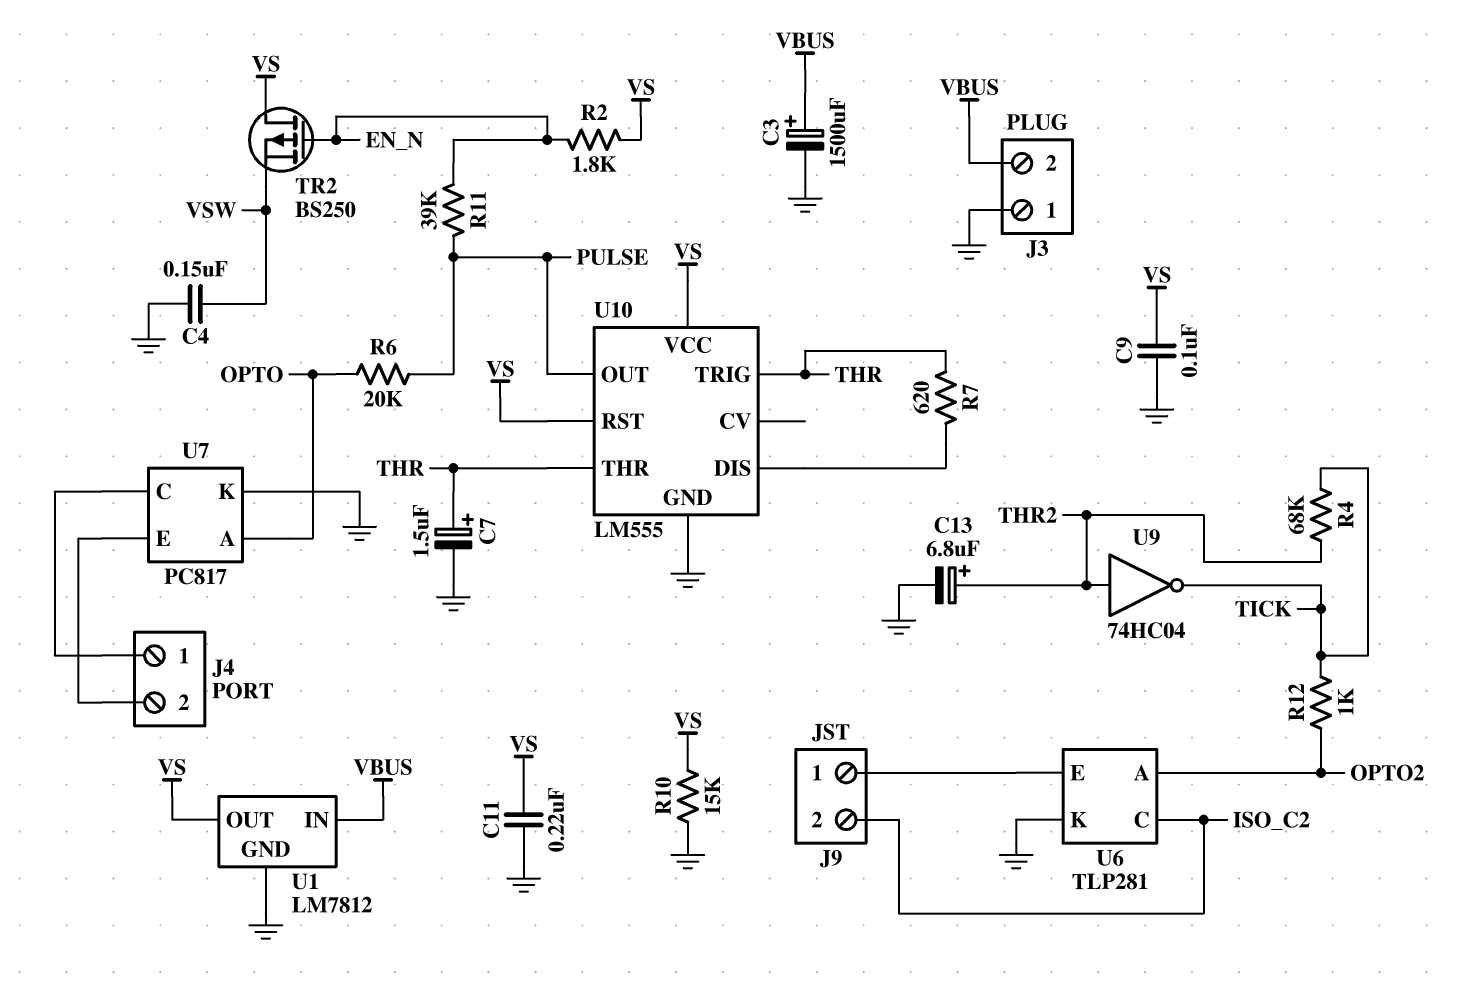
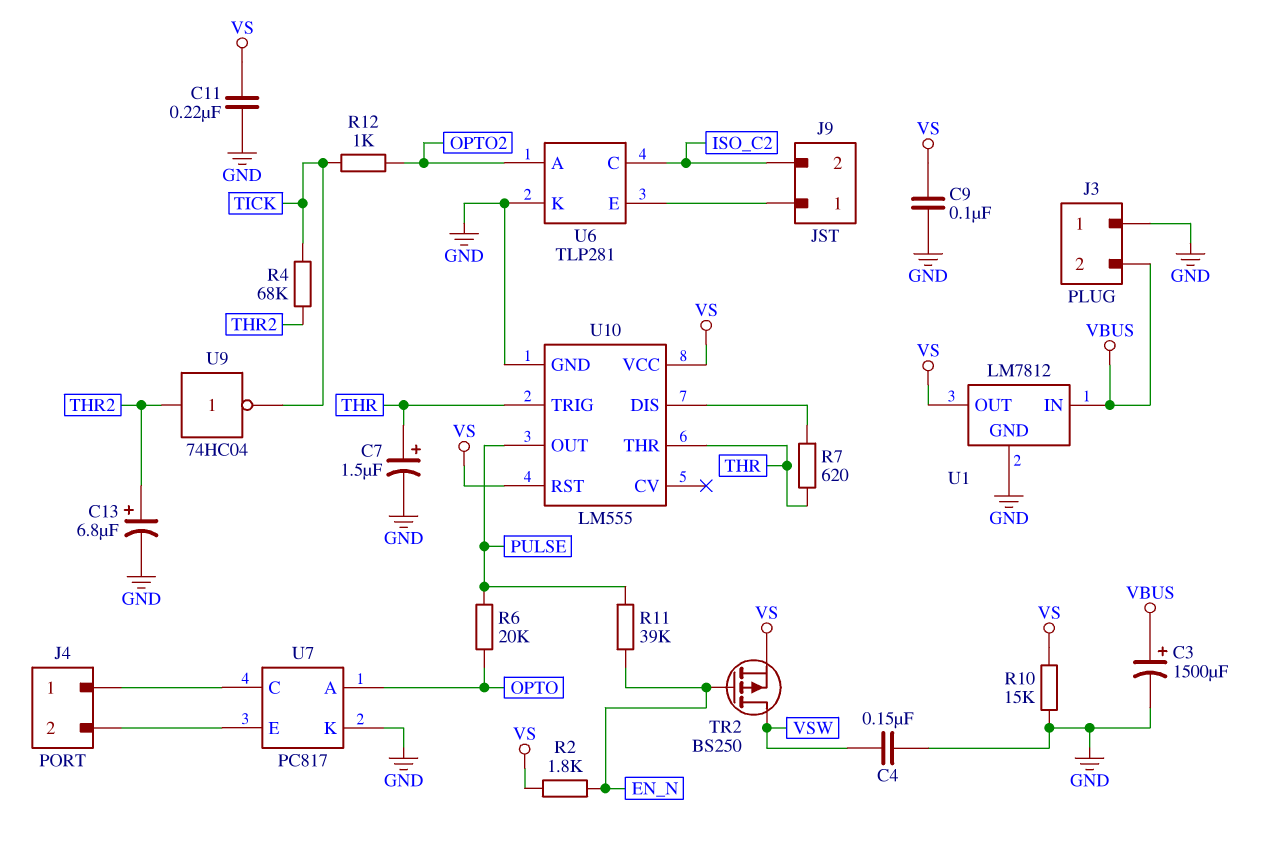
TR2: PMOS BS250 (G EN_N, D VS, S VSW) -> PMOS BS250 (G EN_N, D VSW, S VS)

